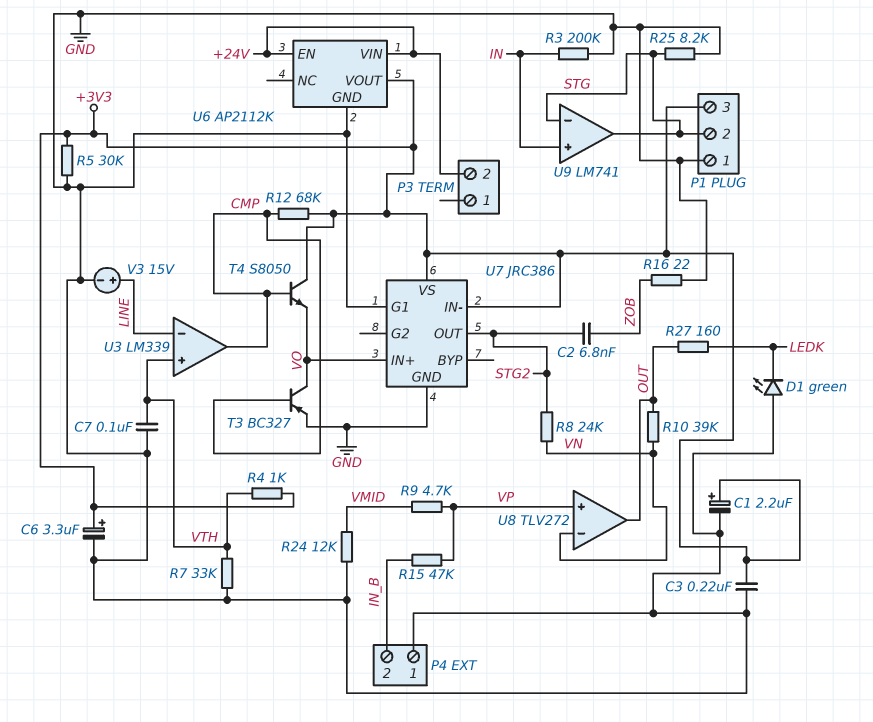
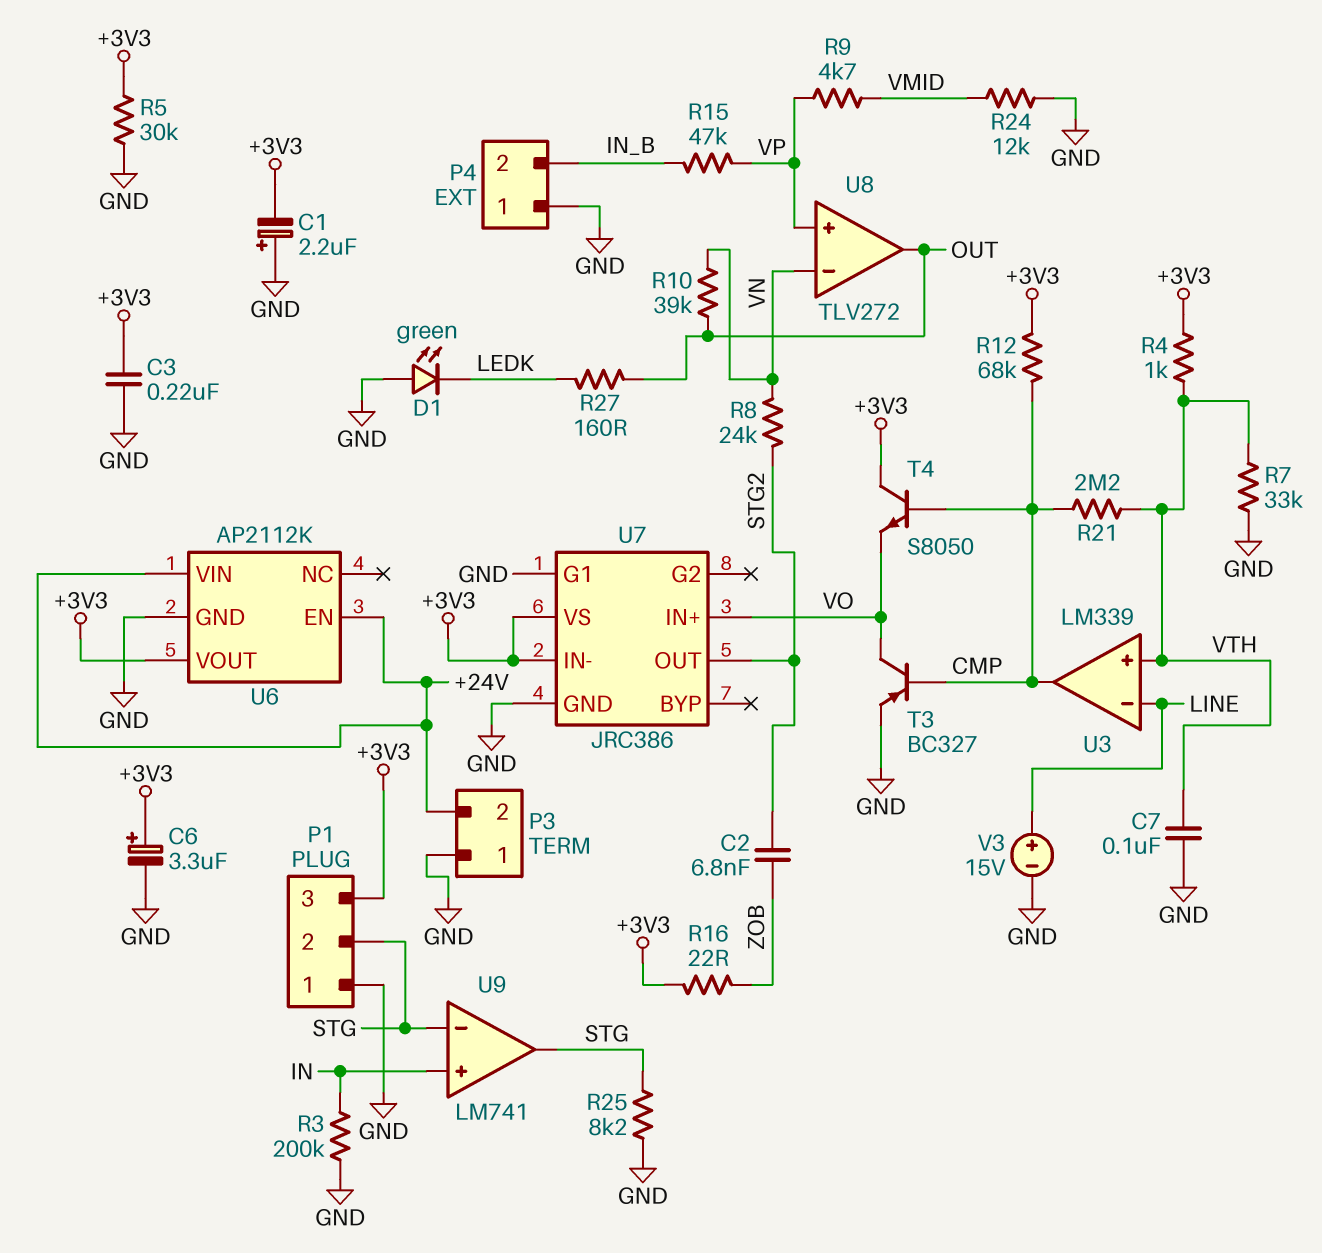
C1: 2.2uF (plus +3V3, minus GND) -> 2.2uF (plus GND, minus +3V3)
P3 pin 1: none -> GND
R16: 22 (GND, ZOB) -> 22 (+3V3, ZOB)
R21: none -> 2.2M (CMP, VTH)

